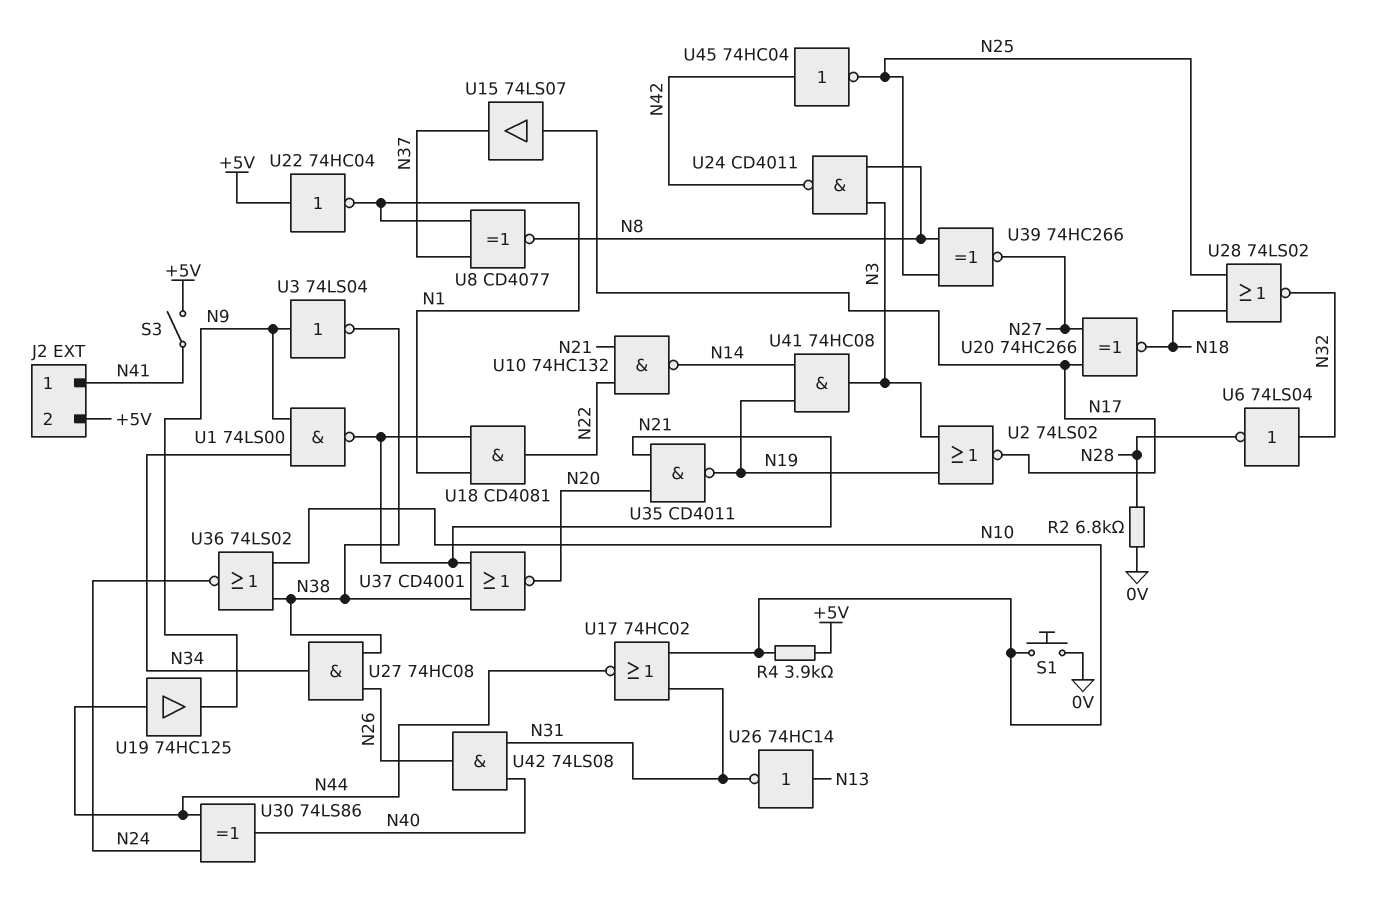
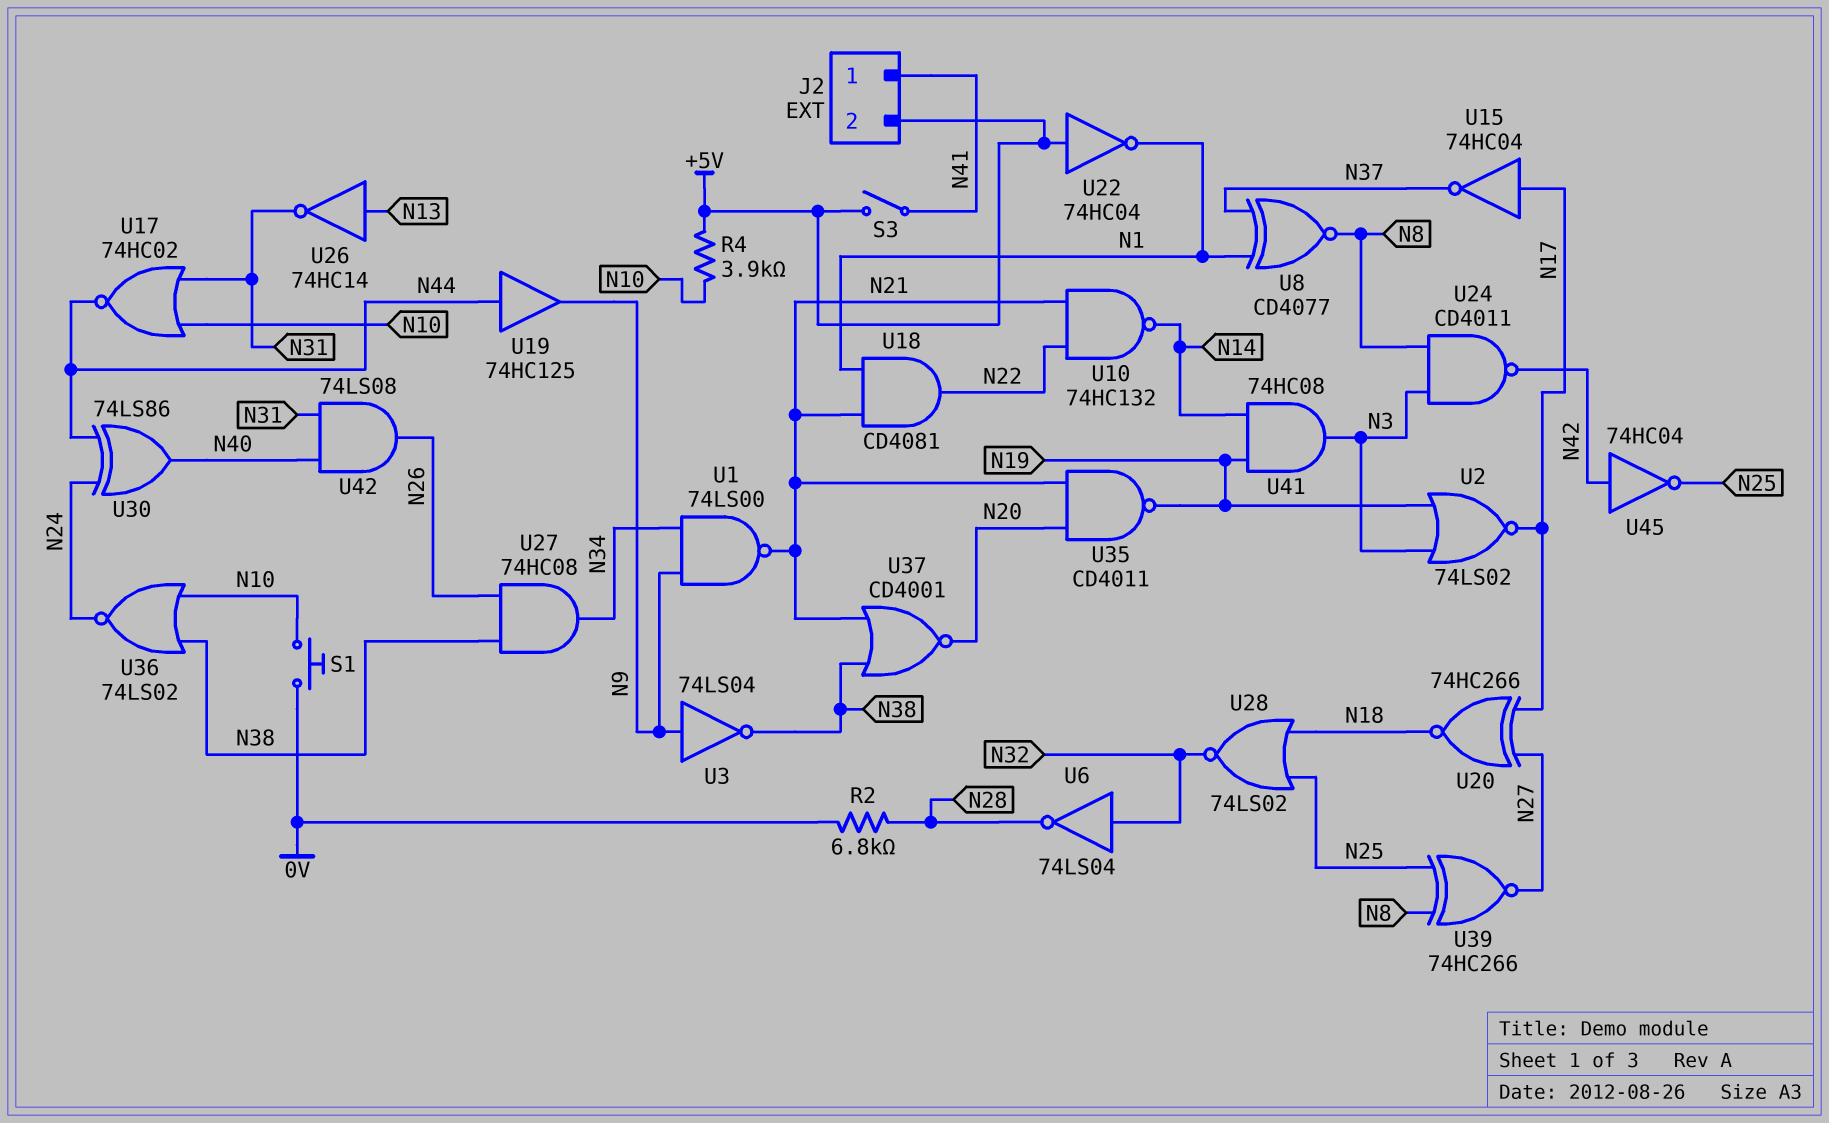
U15: buffer 74LS07 (in N17, out N37) -> NOT 74HC04 (in N17, out N37)

